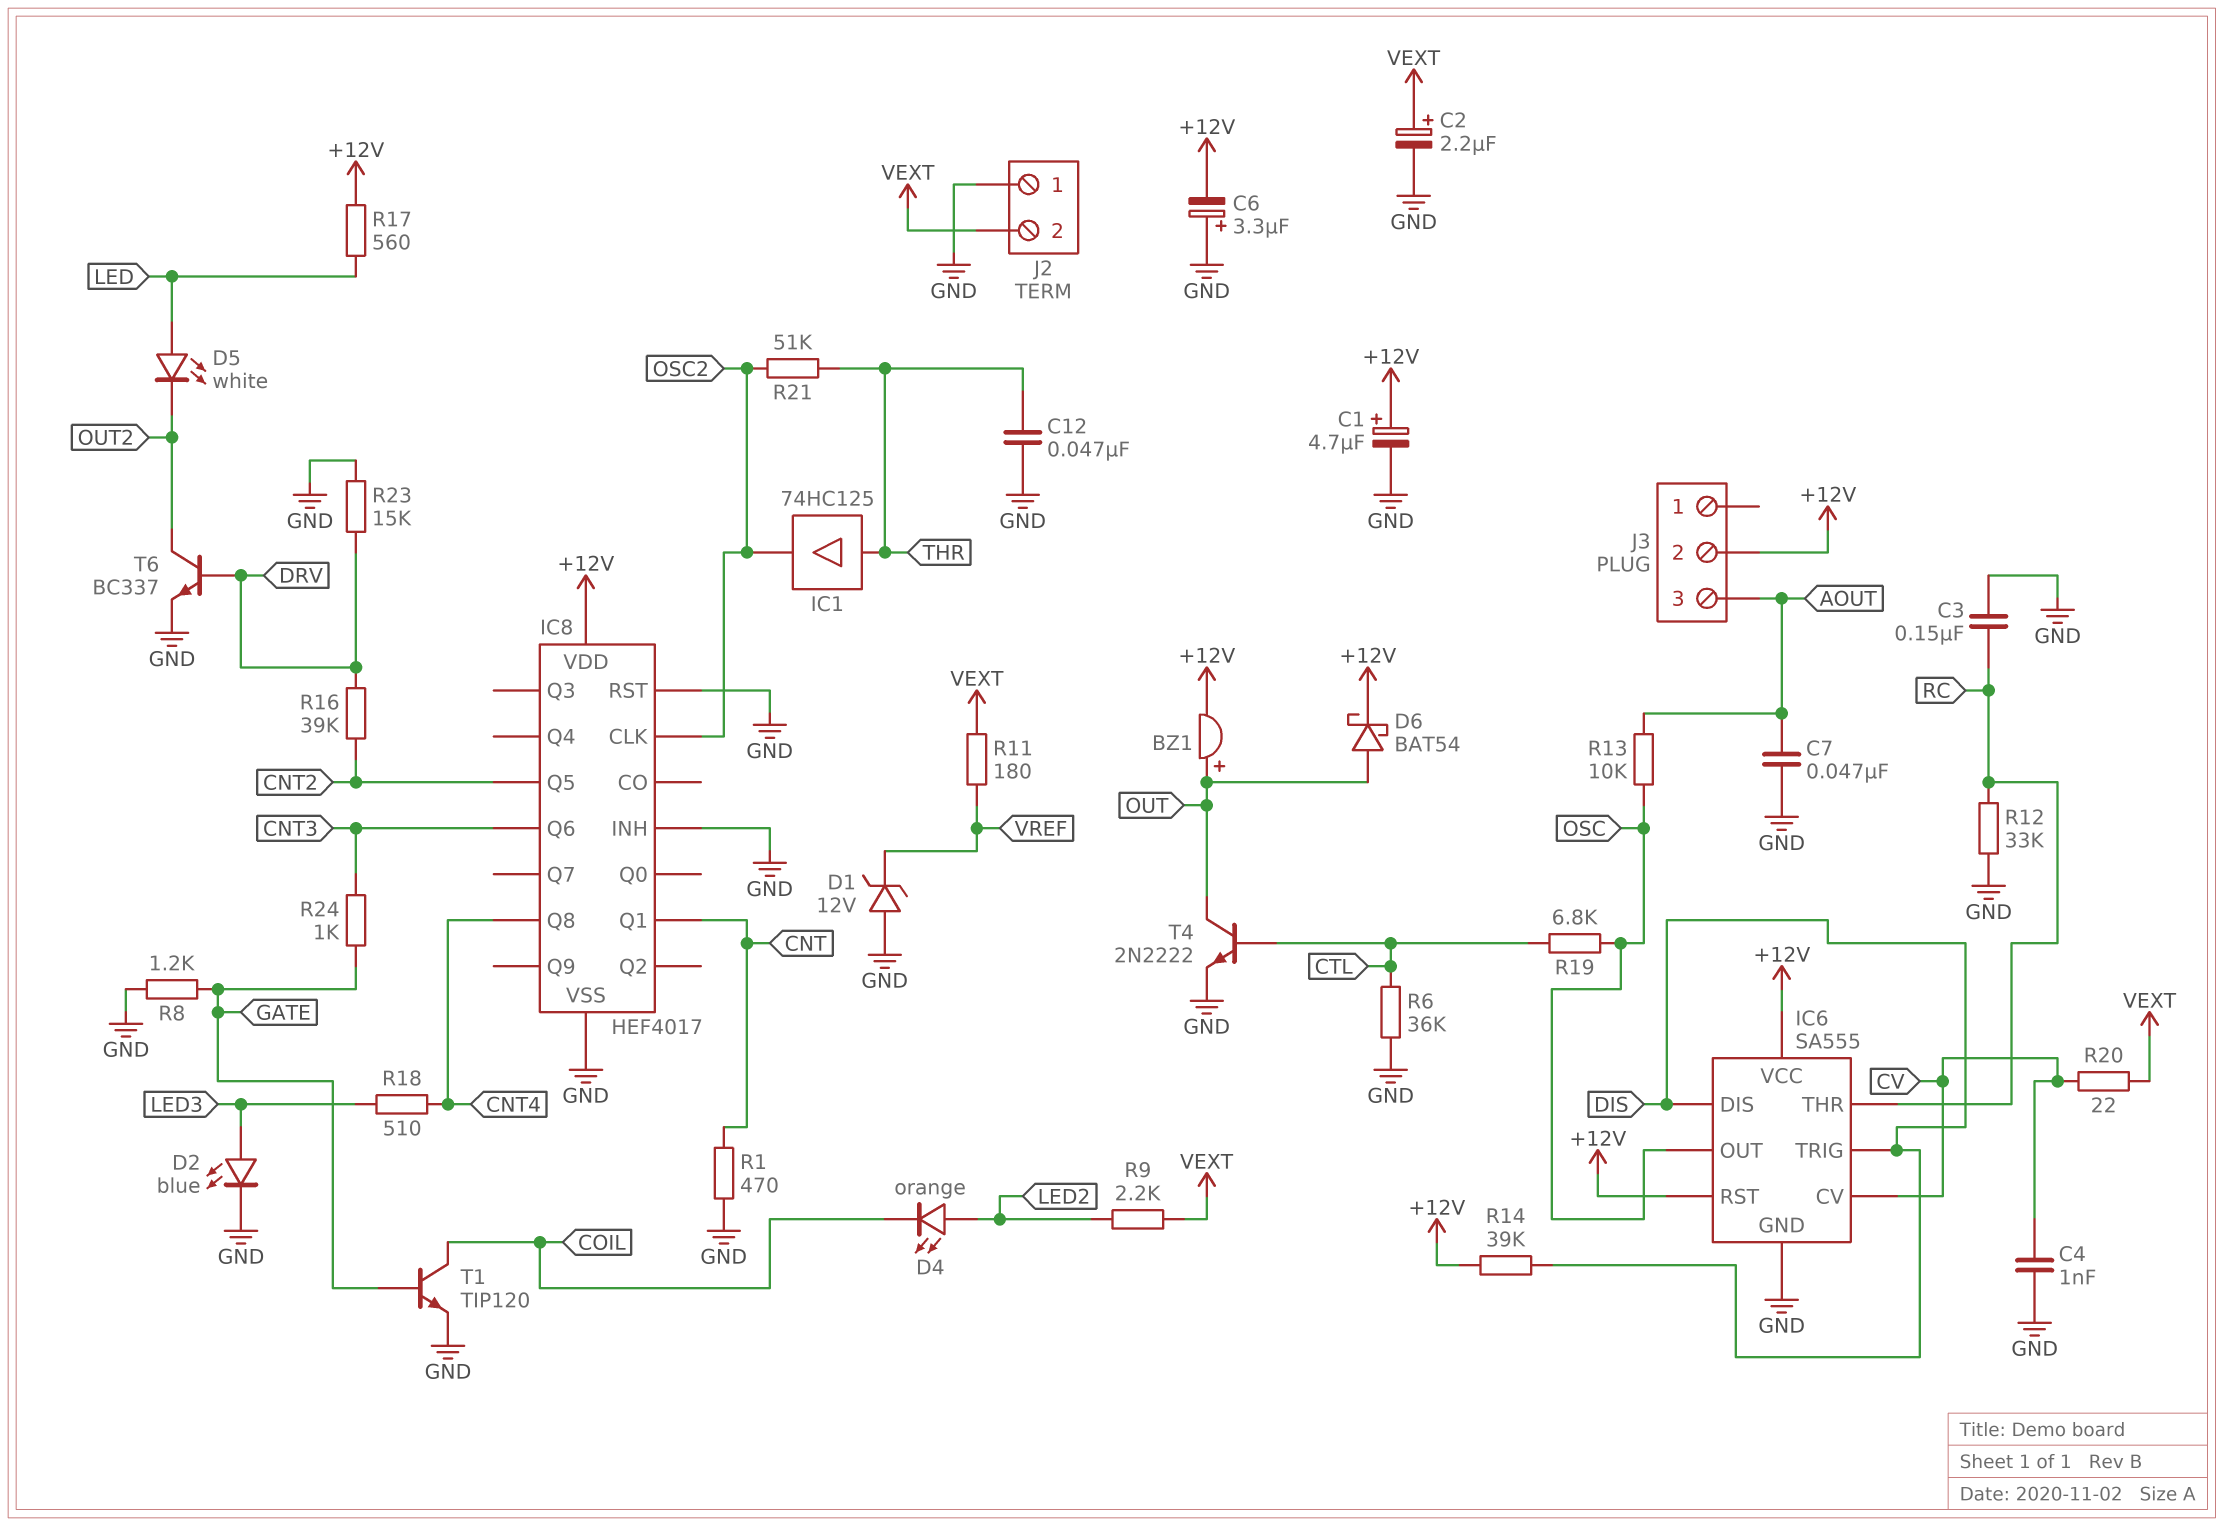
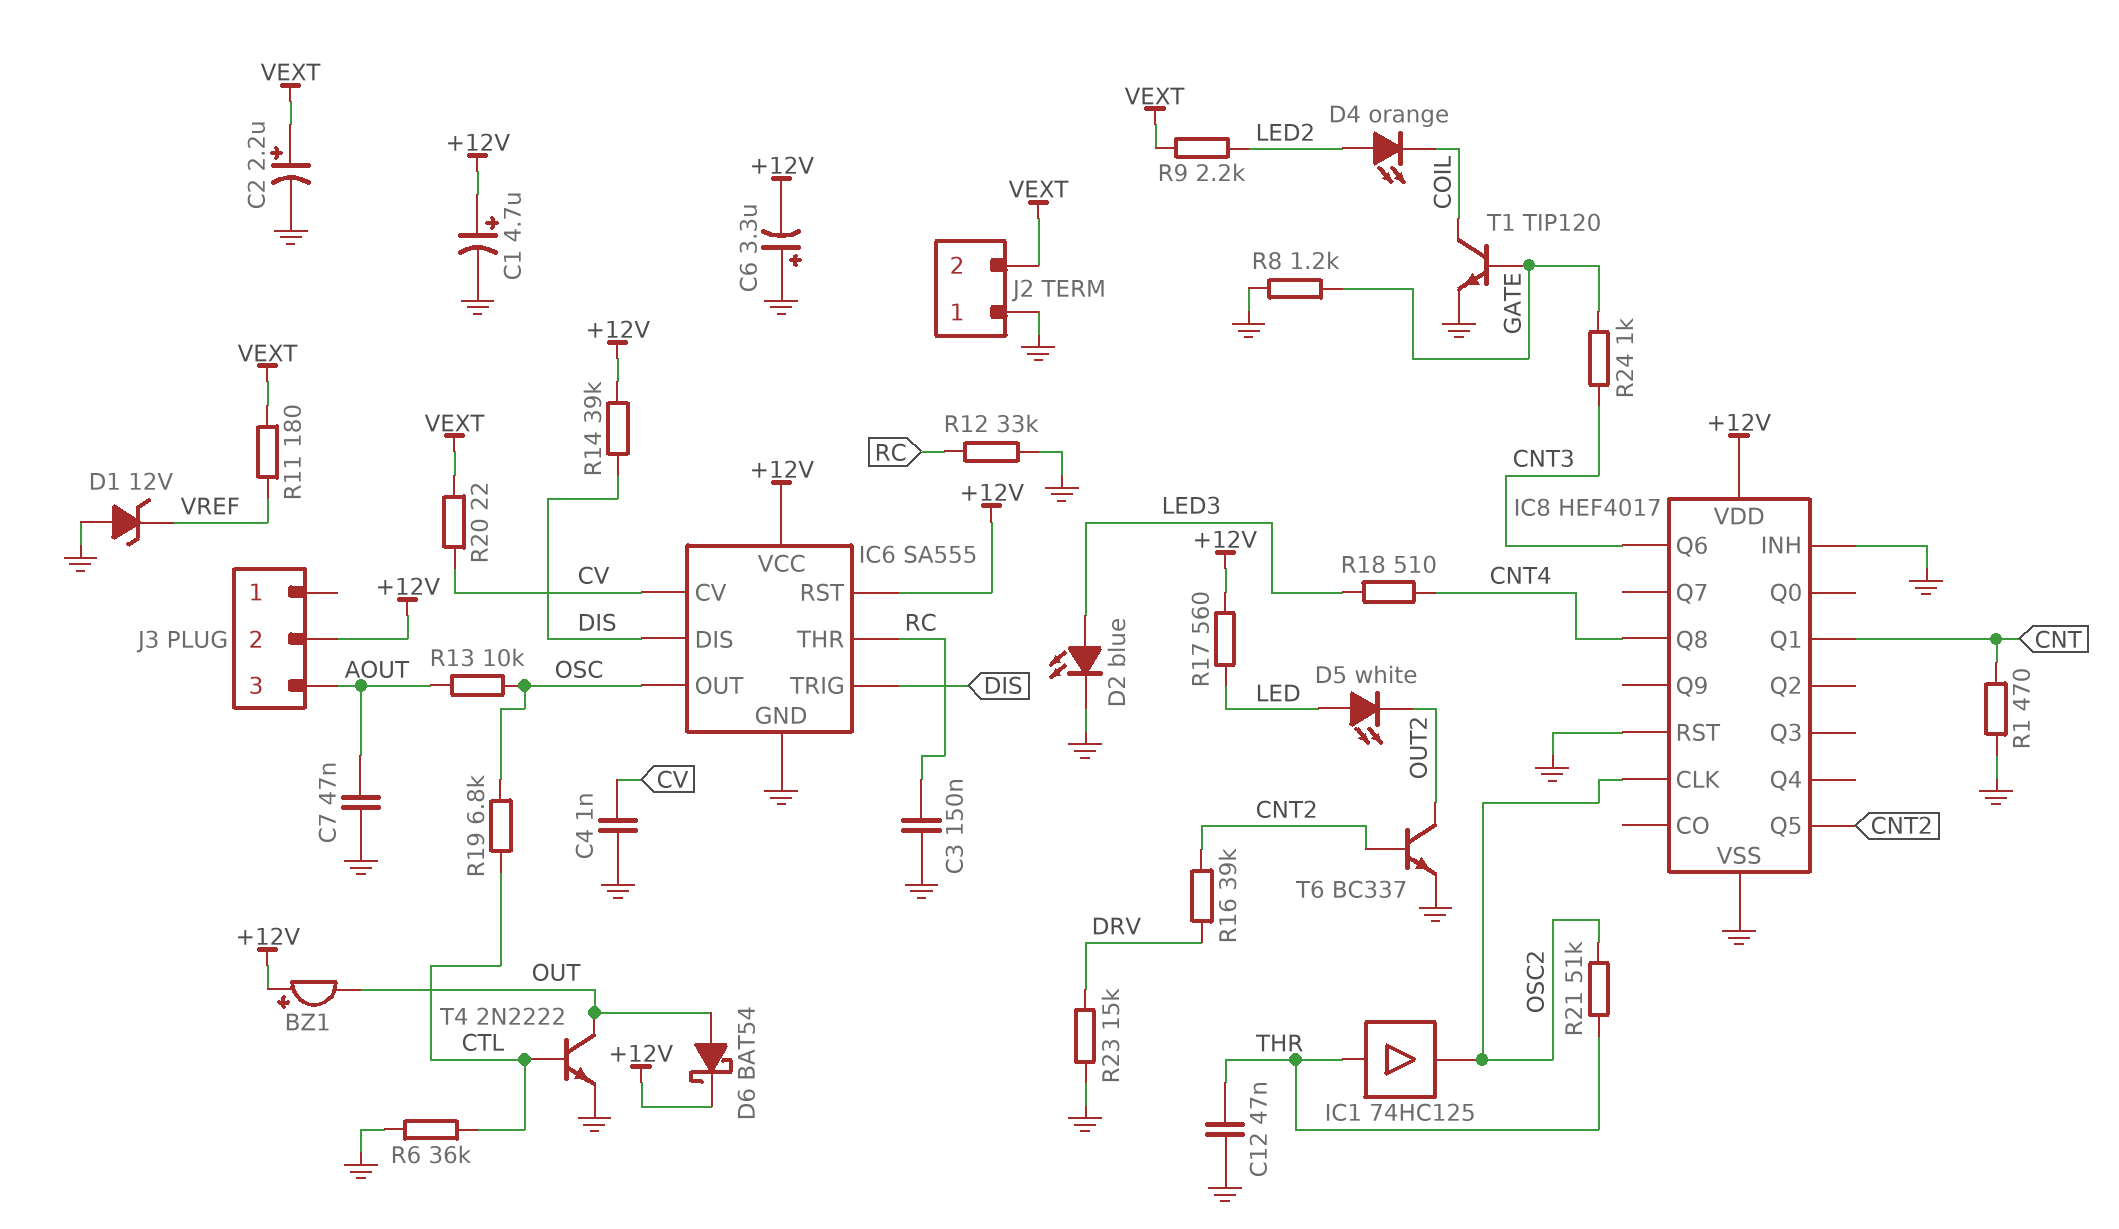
BZ1: buzzer (plus OUT, minus +12V) -> buzzer (plus +12V, minus OUT)
T6: NPN BC337 (B DRV, C OUT2, E GND) -> NPN BC337 (B CNT2, C OUT2, E GND)

